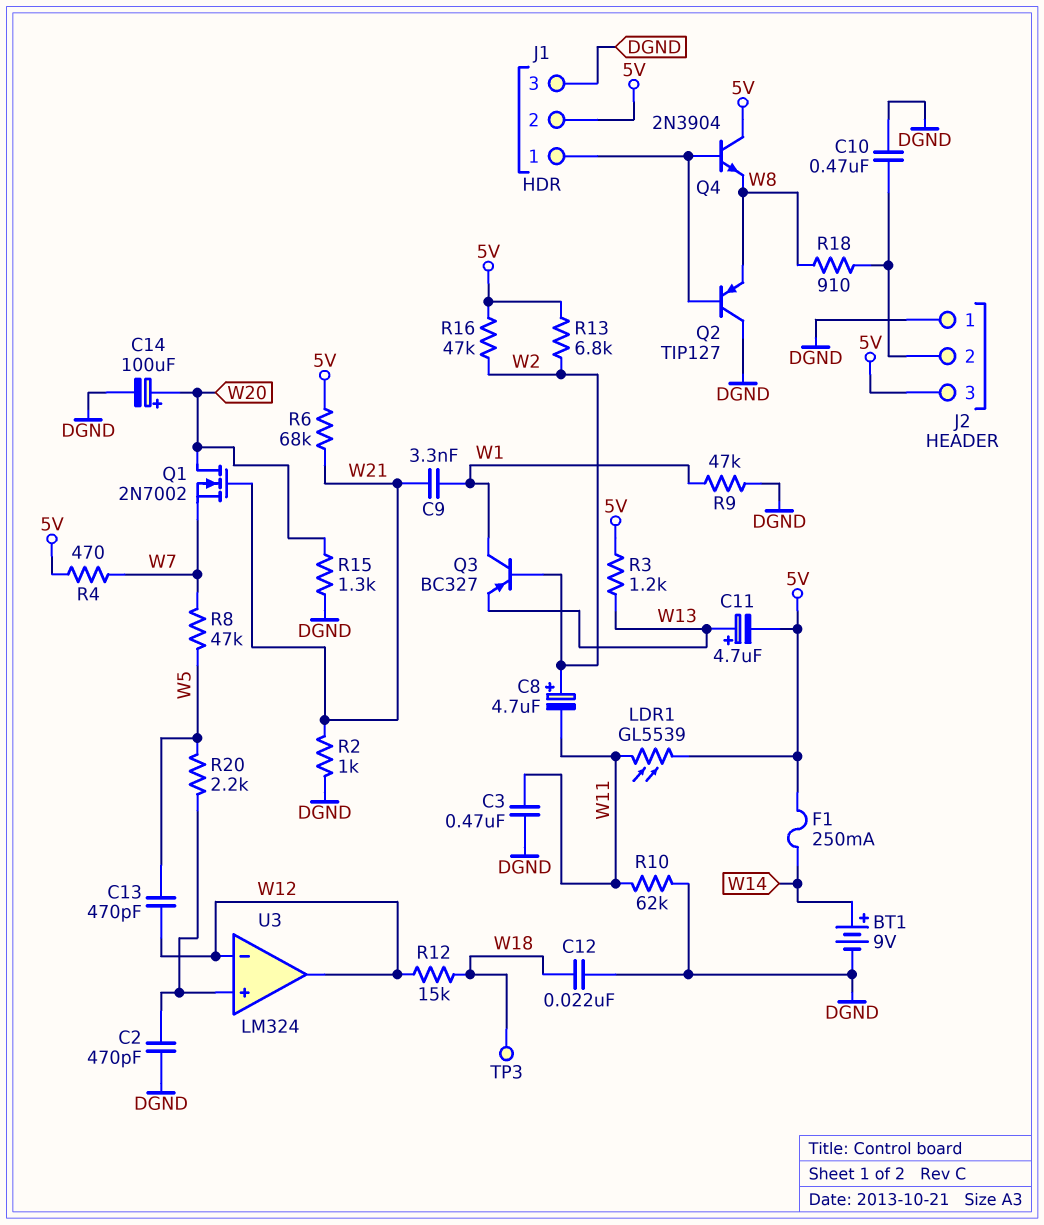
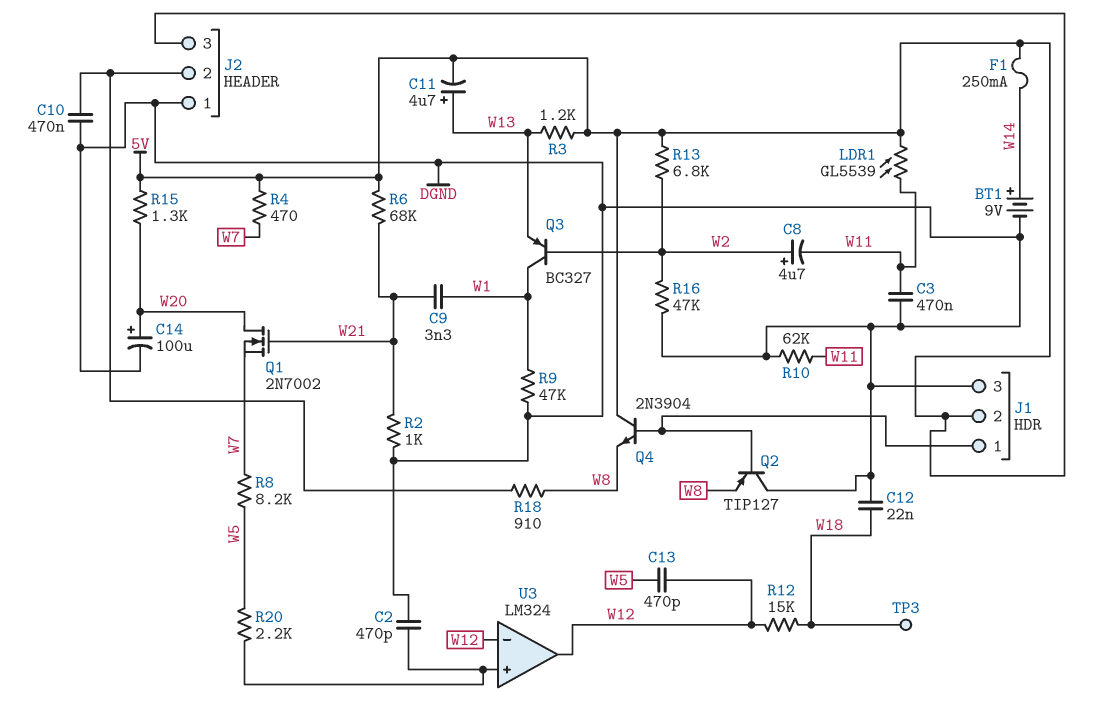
R8: 47k (W5, W7) -> 8.2k (W5, W7)
R15: 1.3k (DGND, W20) -> 1.3k (5V, W20)
R16: 47k (5V, W2) -> 47k (DGND, W2)

